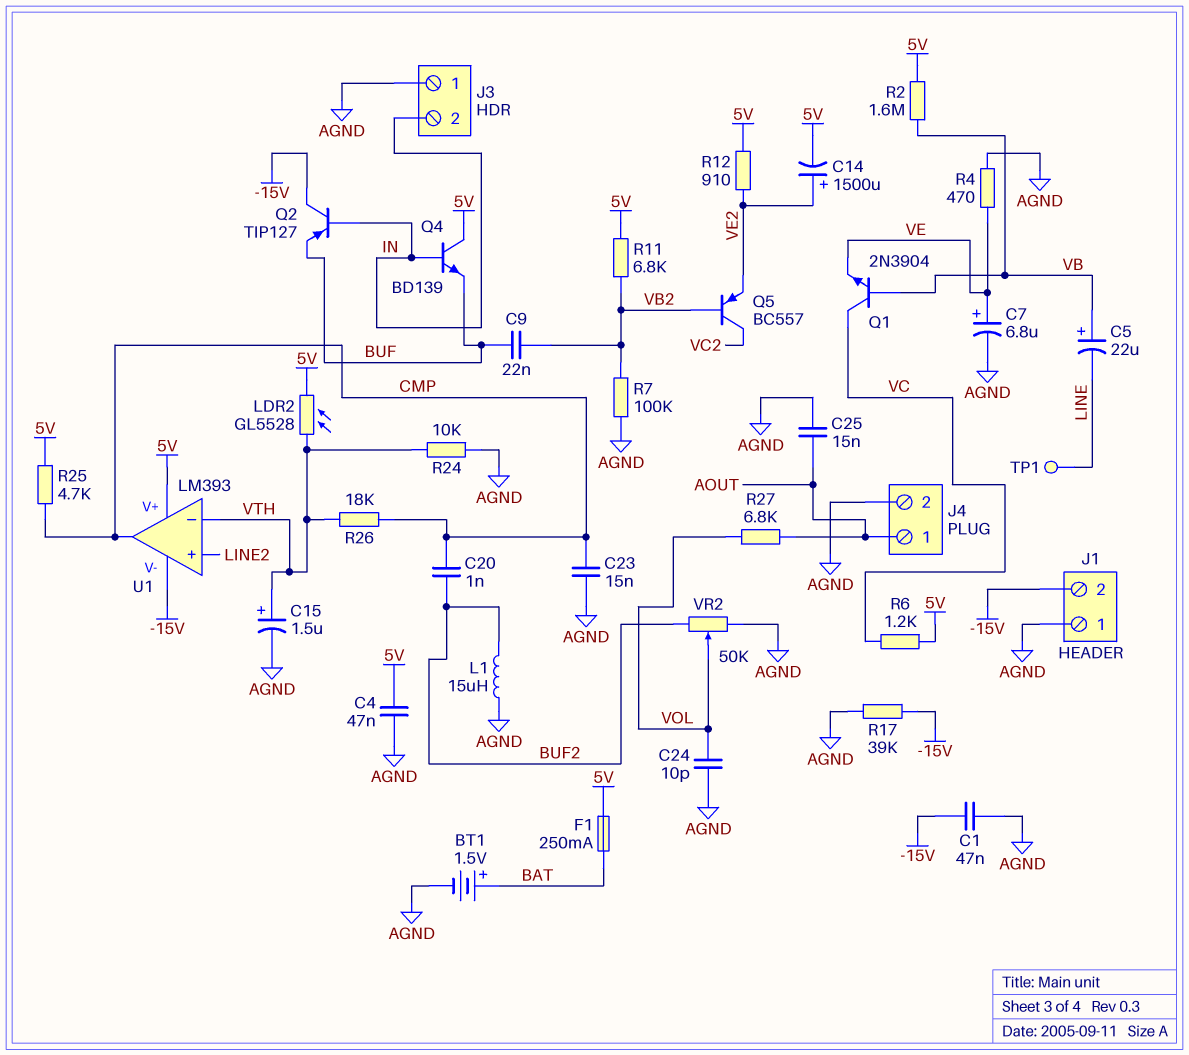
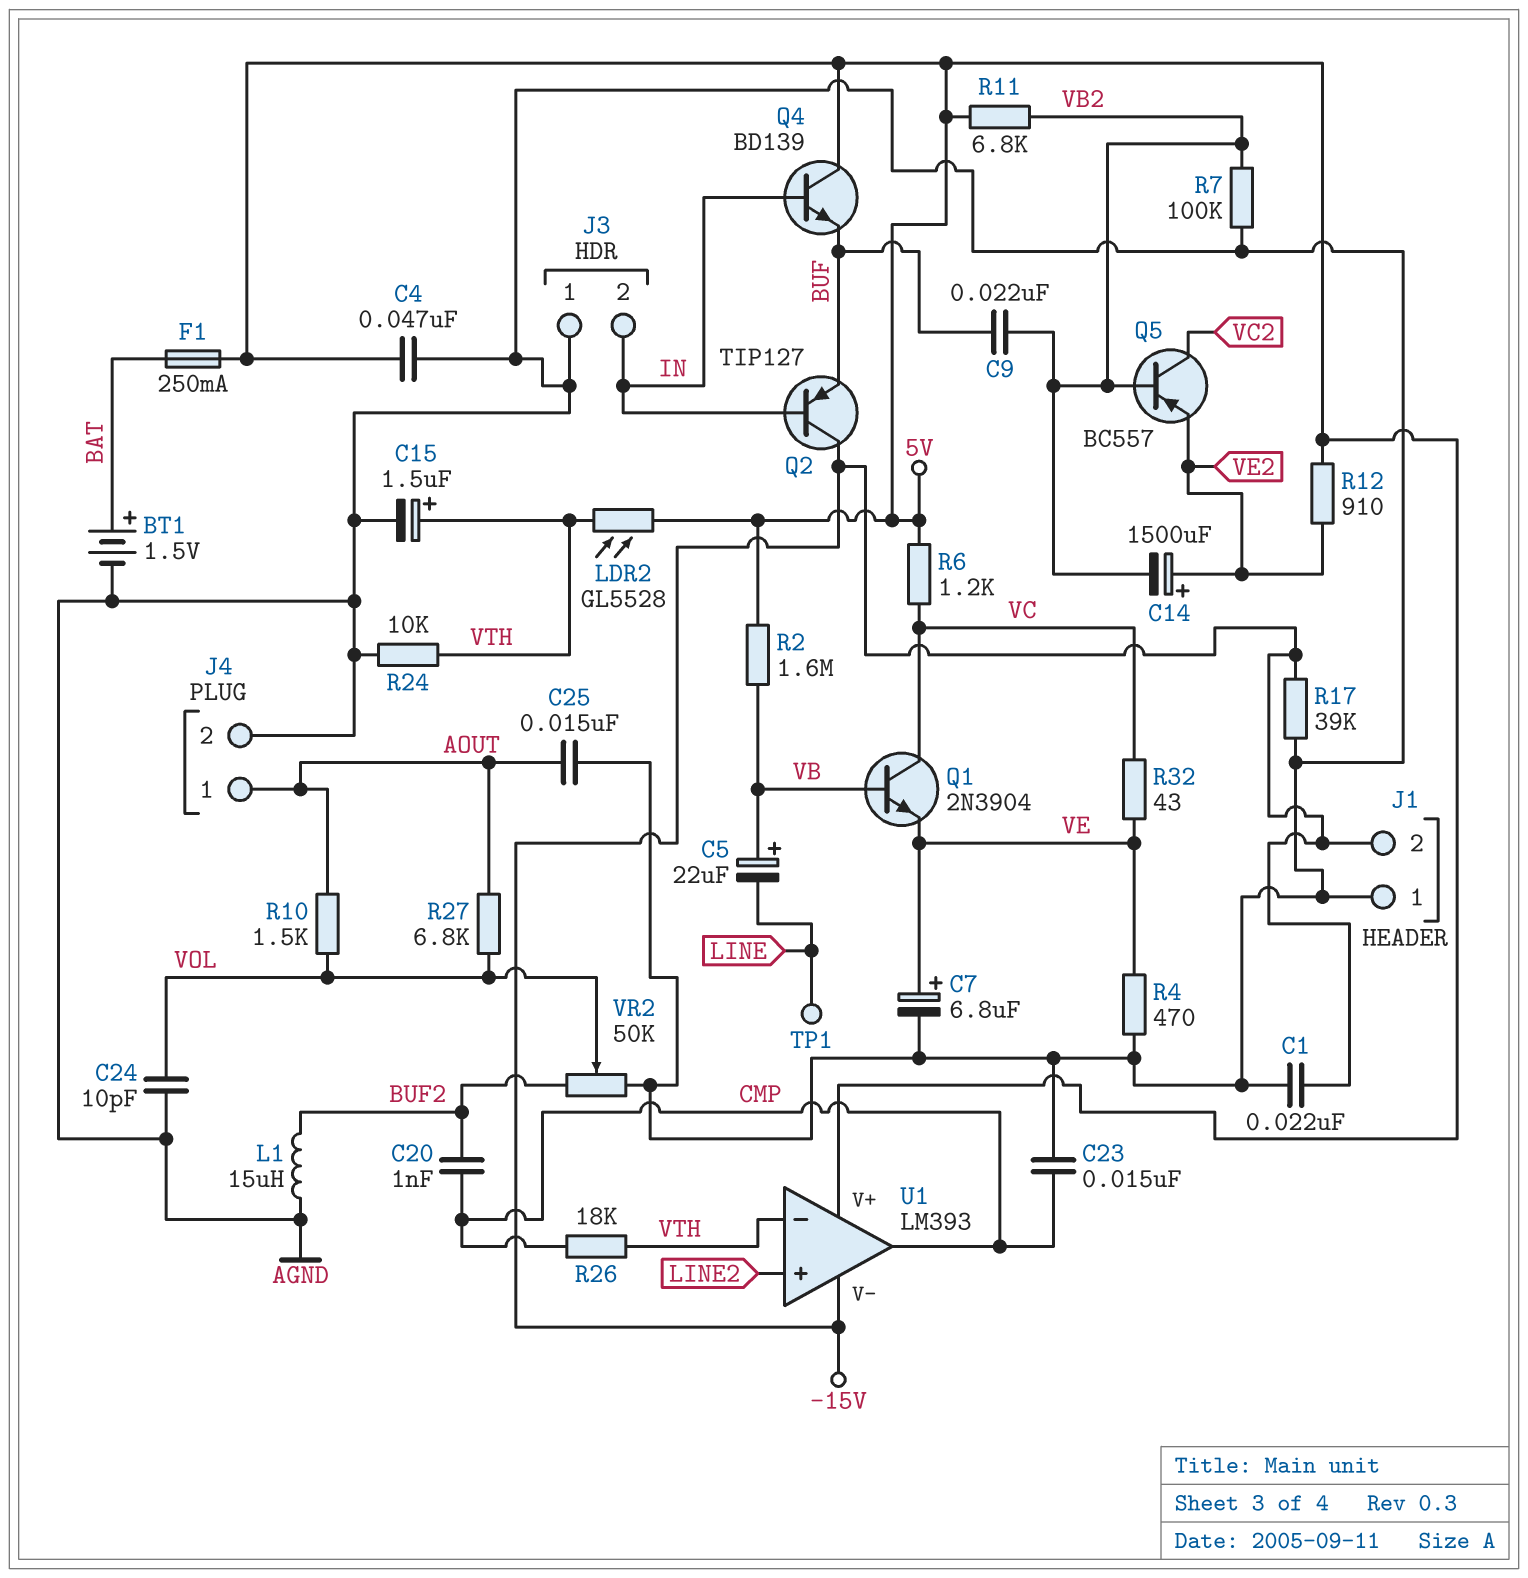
C1: 47nF (-15V, AGND) -> 22nF (-15V, AGND)
C14: 1500uF (plus VE2, minus 5V) -> 1500uF (plus VE2, minus VB2)
R10: none -> 1.5k (AOUT, VOL)
R25: 4.7k (5V, CMP) -> none
R32: none -> 43 (VC, VE)

